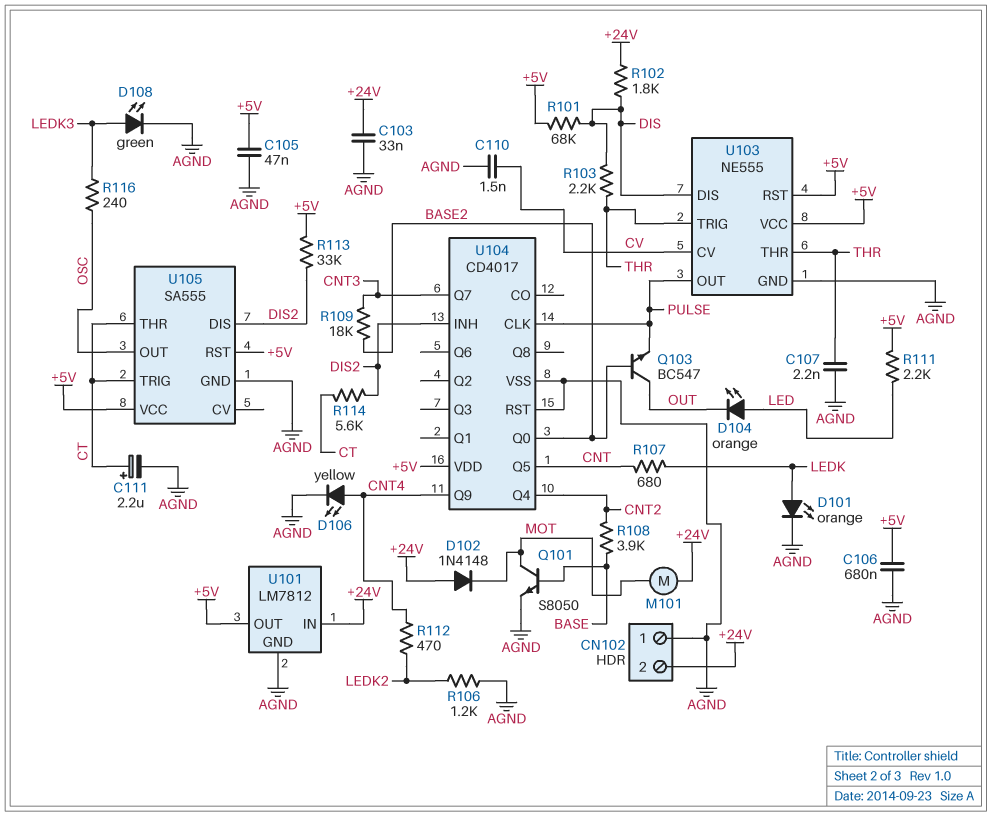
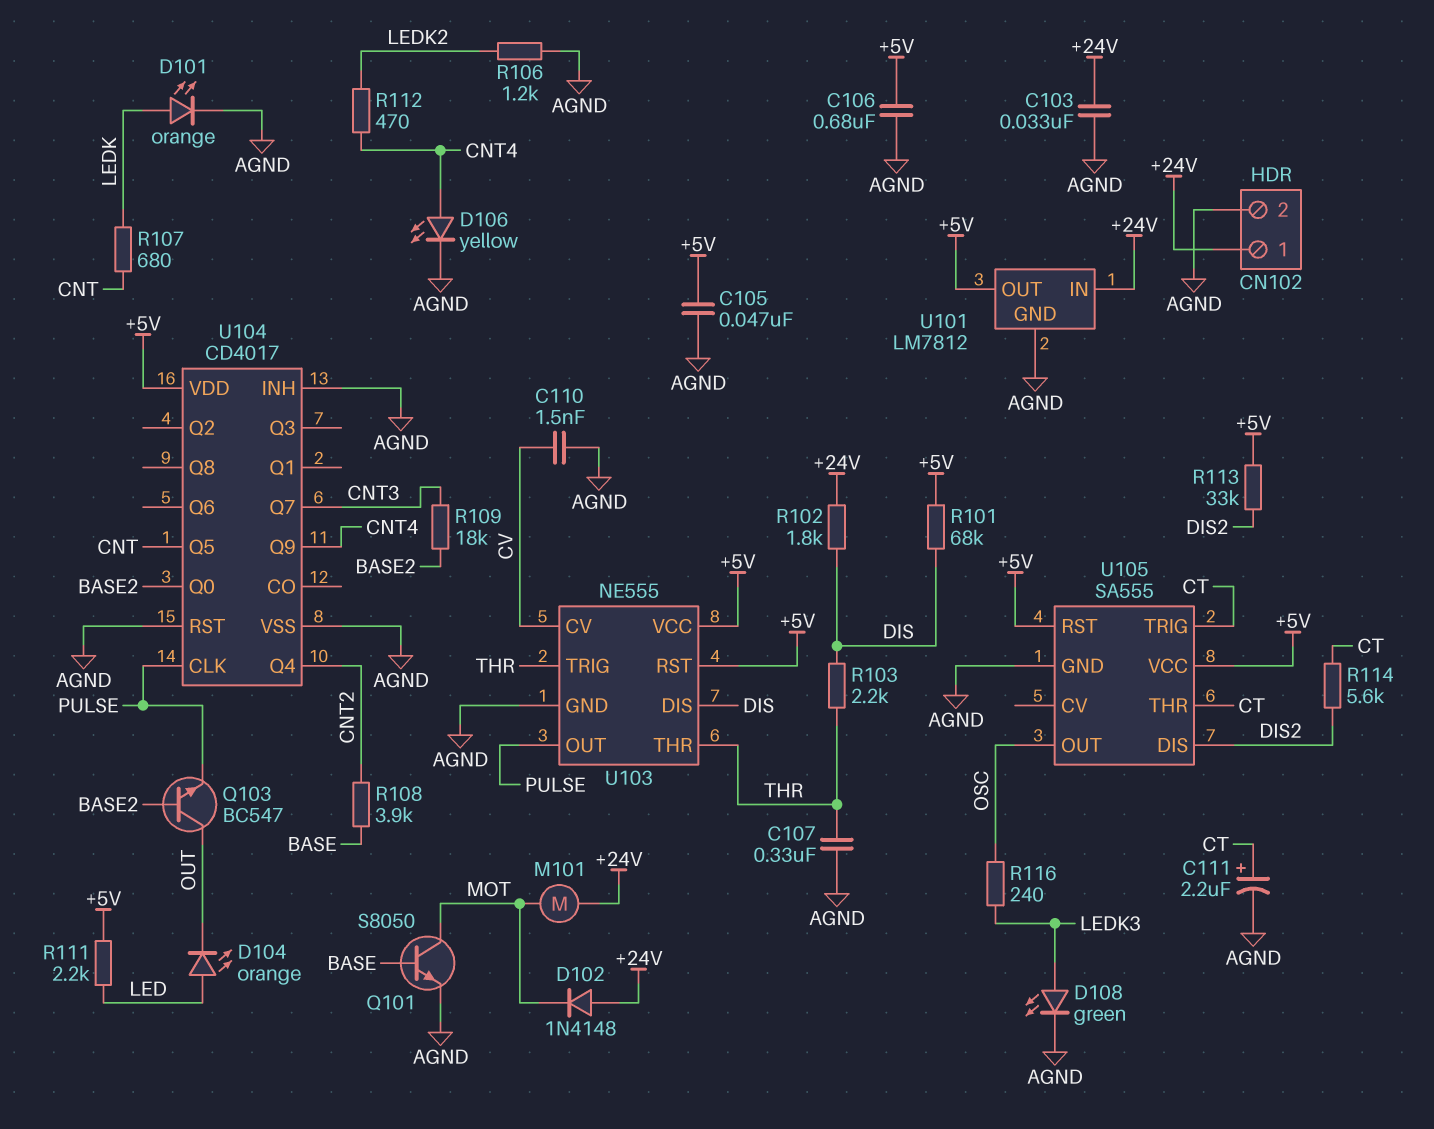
C107: 2.2nF (AGND, THR) -> 330nF (AGND, THR)
CN102 pin 1: AGND -> +24V
CN102 pin 2: +24V -> AGND
U104 pin INH: DIS2 -> AGND

